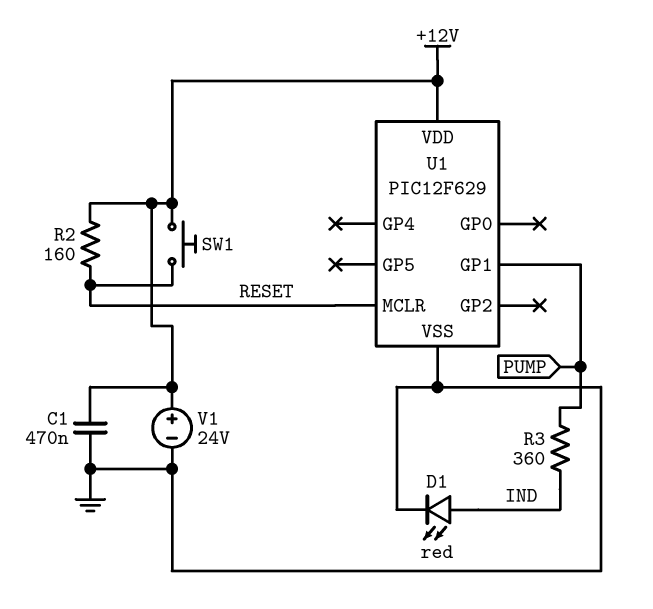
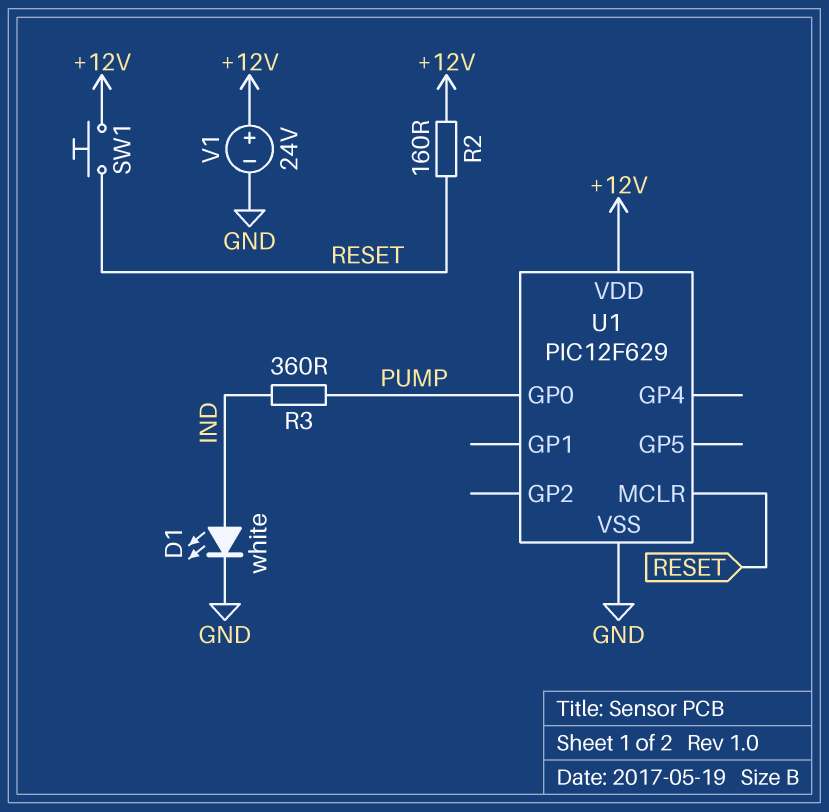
C1: 470nF (+12V, GND) -> none
D1: LED red (A IND, K GND) -> LED white (A IND, K GND)
U1 pin GP0: none -> PUMP
U1 pin GP1: PUMP -> none

